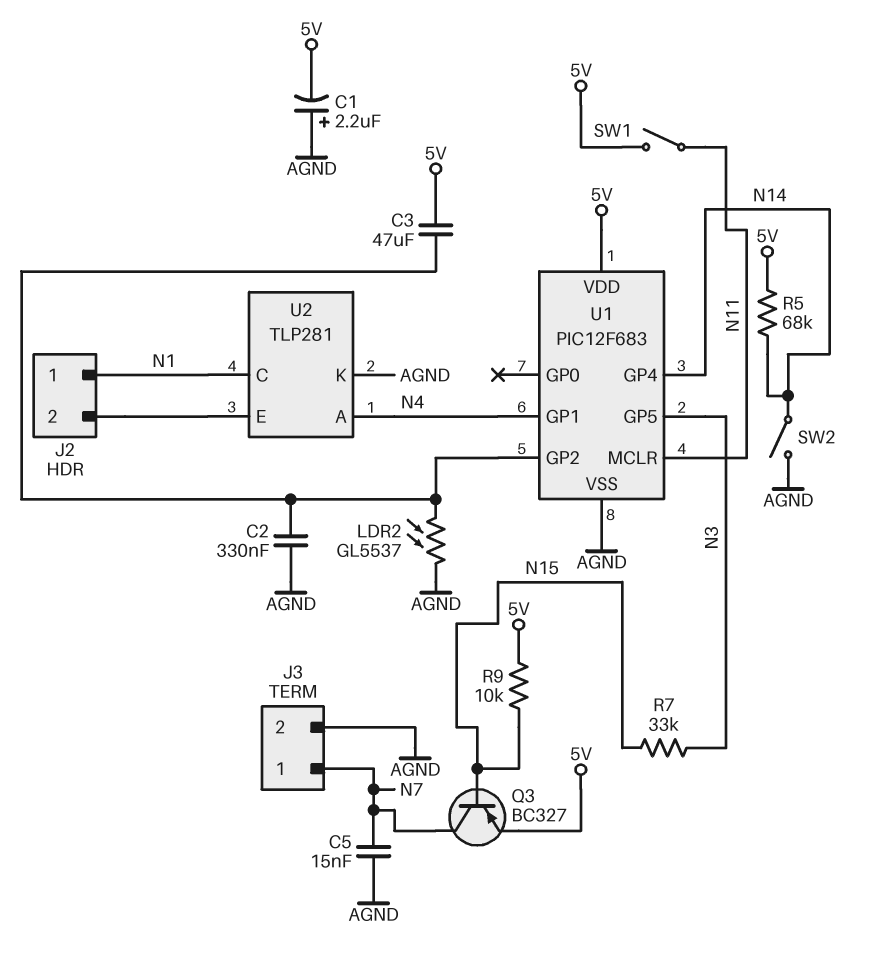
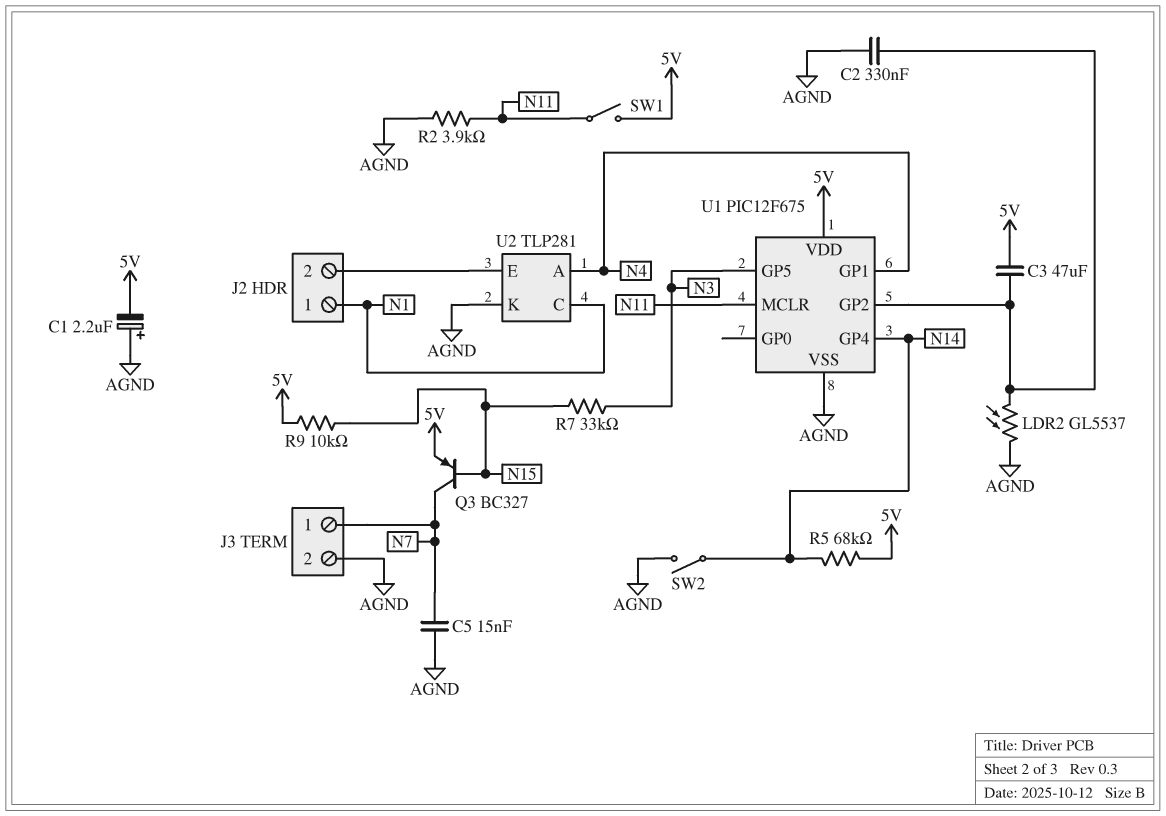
R2: none -> 3.9k (AGND, N11)
U1: PIC12F683 -> PIC12F675

